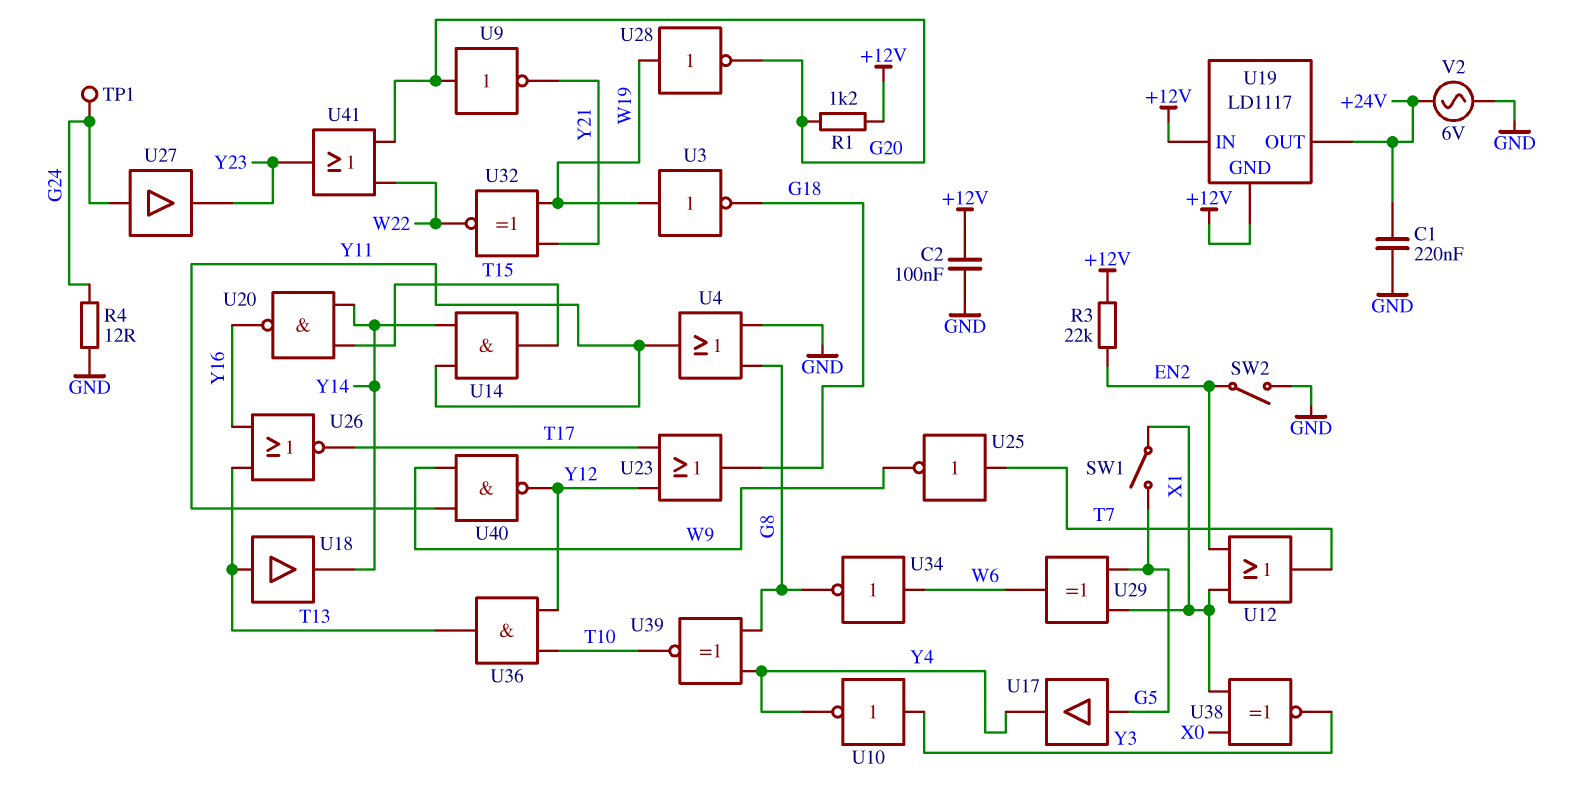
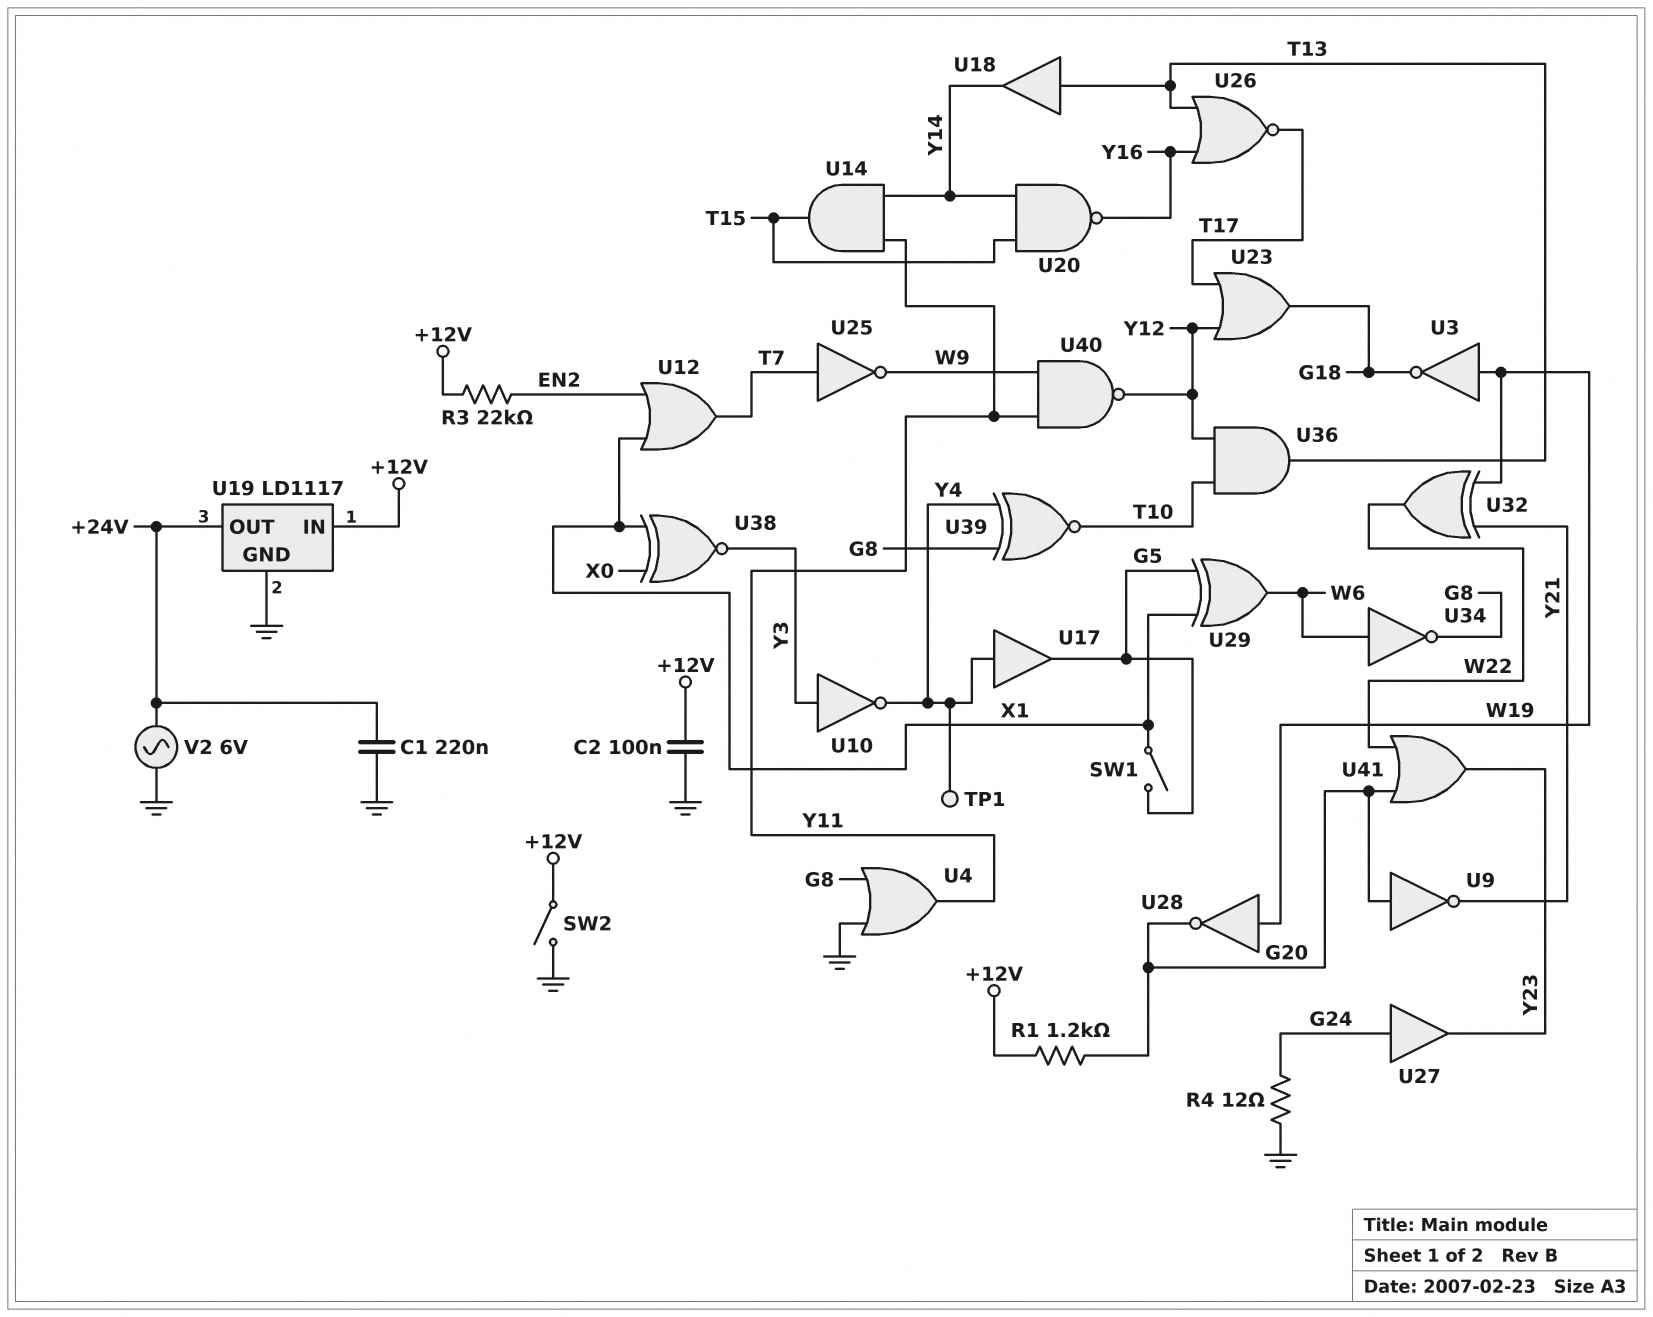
SW2: switch (EN2, GND) -> switch (+12V, GND)
TP1: test point (G24) -> test point (Y4)
U17: buffer (in G5, out Y4) -> buffer (in Y4, out G5)
U19 pin GND: +12V -> GND
U32: XNOR (in W19, in Y21, out W22) -> XOR (in W19, in Y21, out W22)

